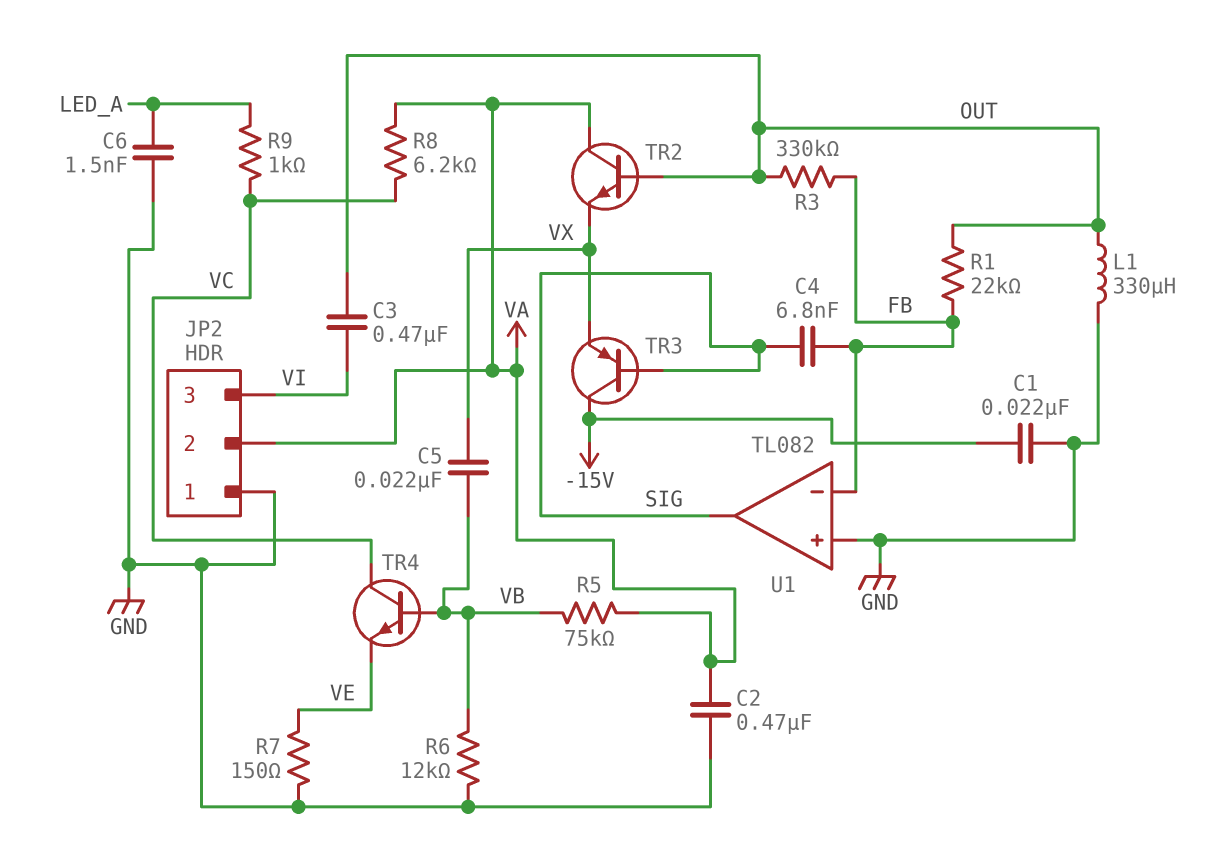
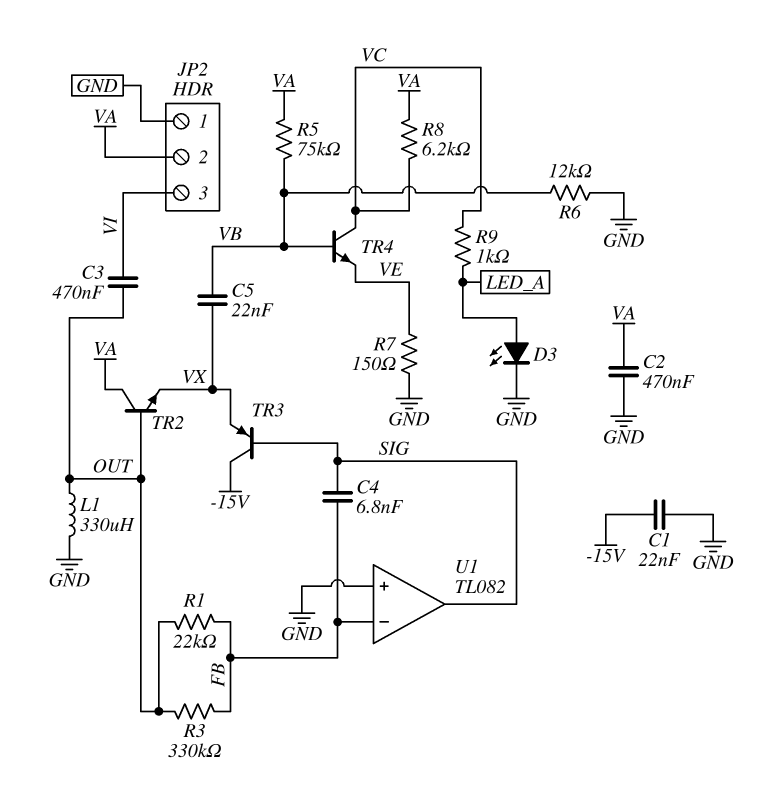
C6: 1.5nF (GND, LED_A) -> none
D3: none -> LED (A LED_A, K GND)

